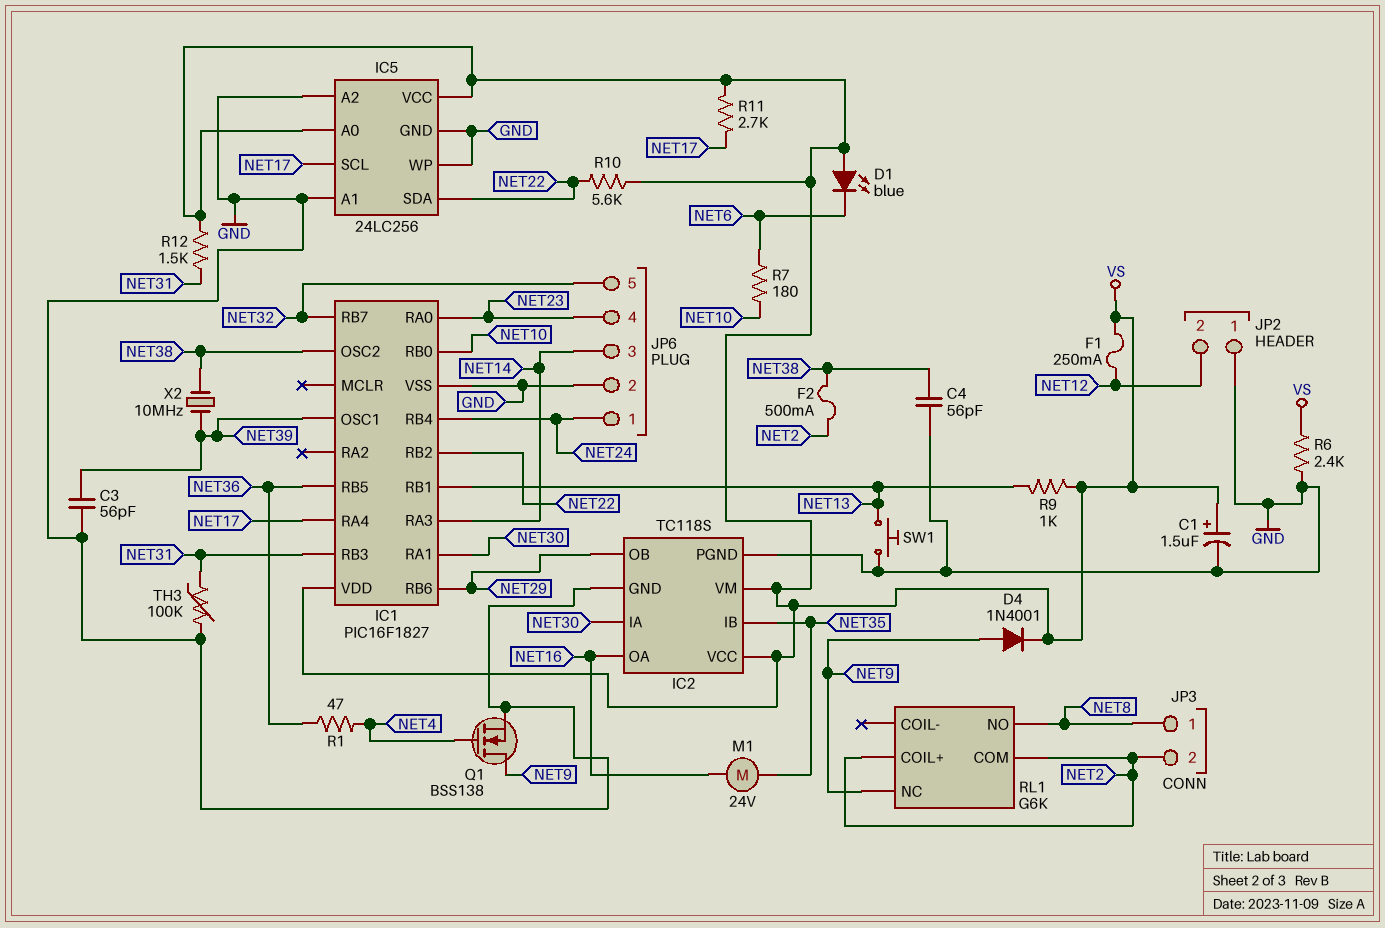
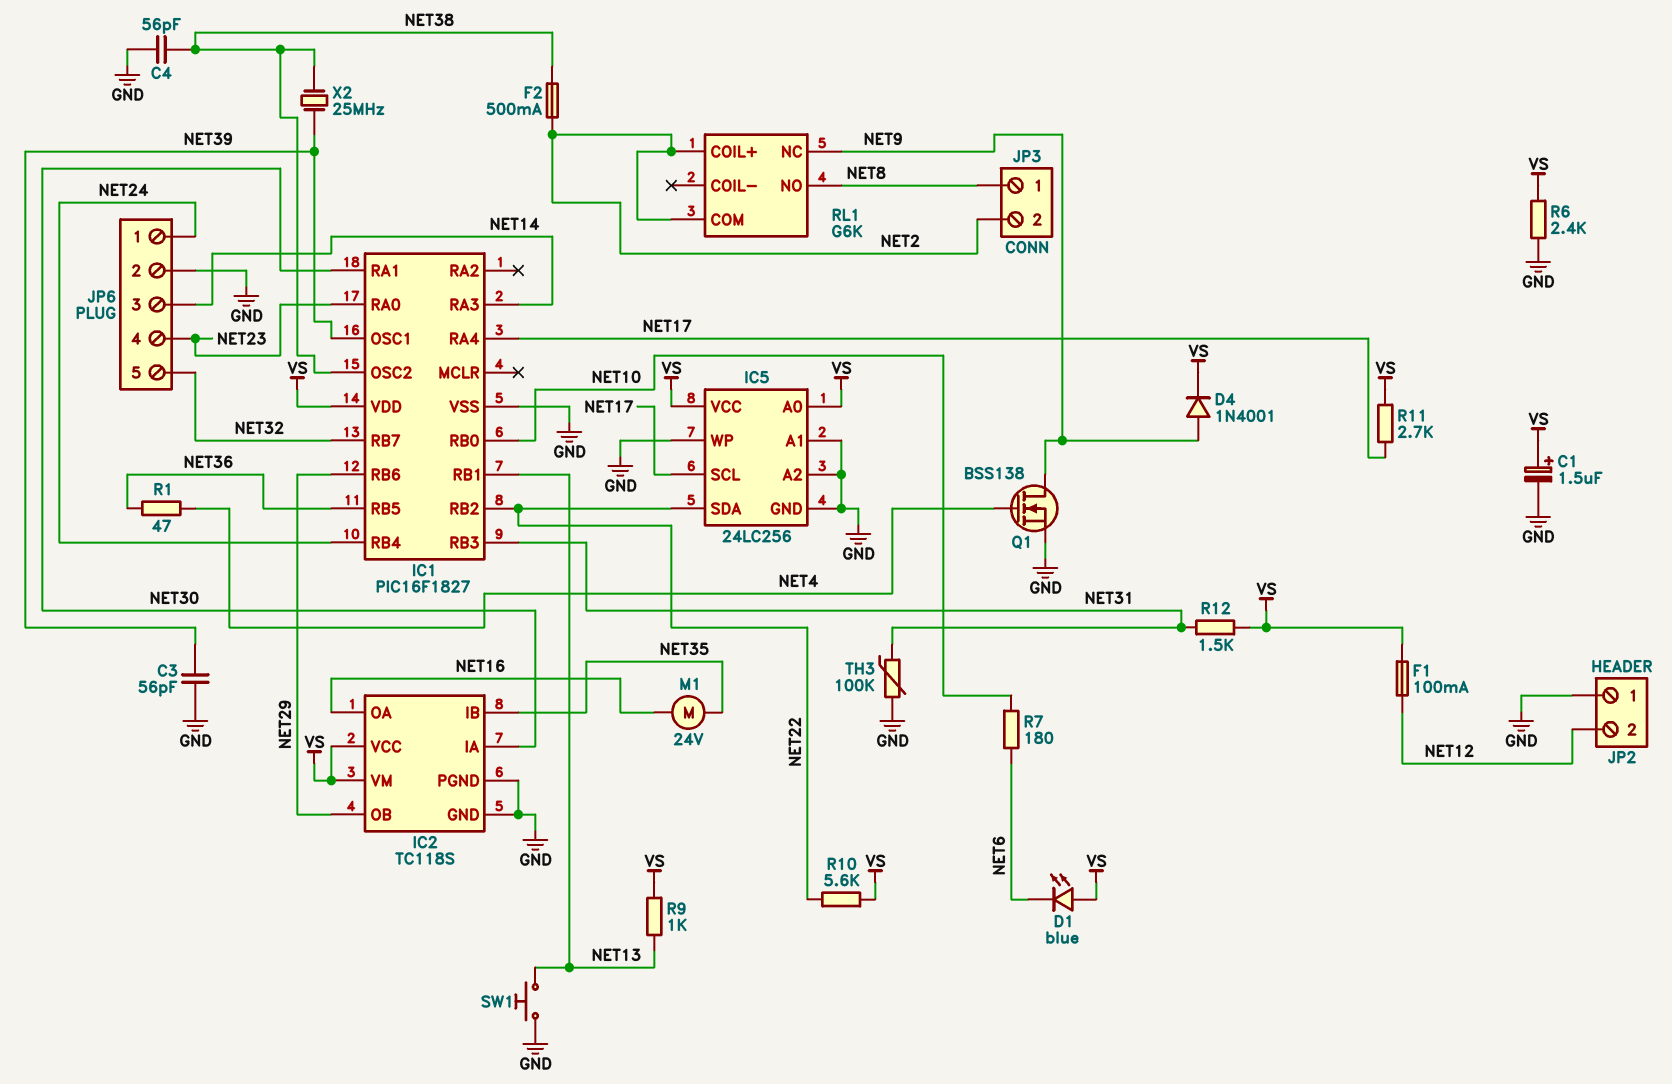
F1: 250mA (NET12, VS) -> 100mA (NET12, VS)
X2: 10MHz (NET38, NET39) -> 25MHz (NET38, NET39)

